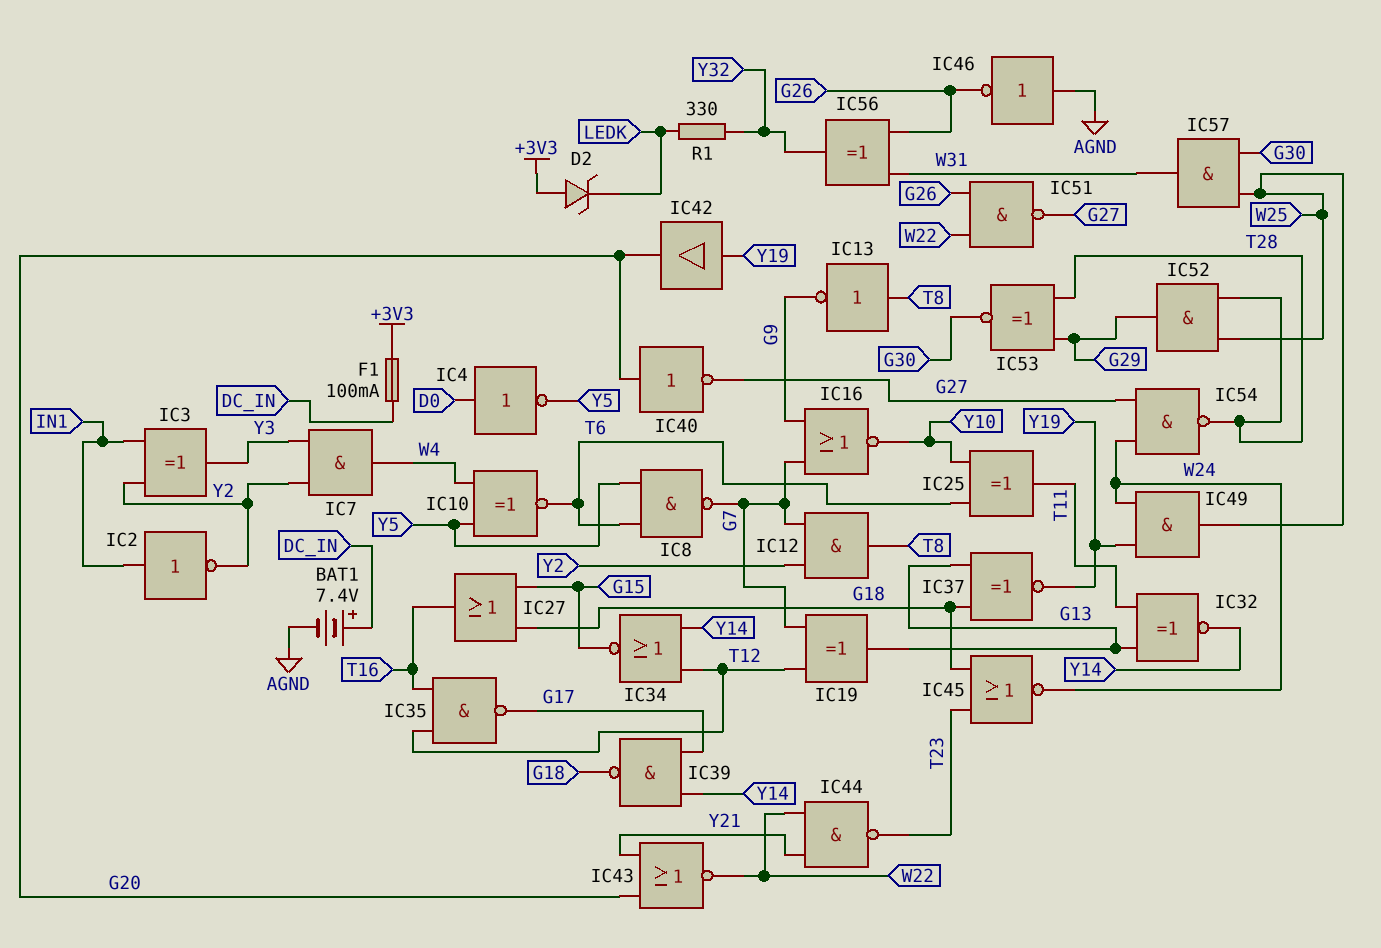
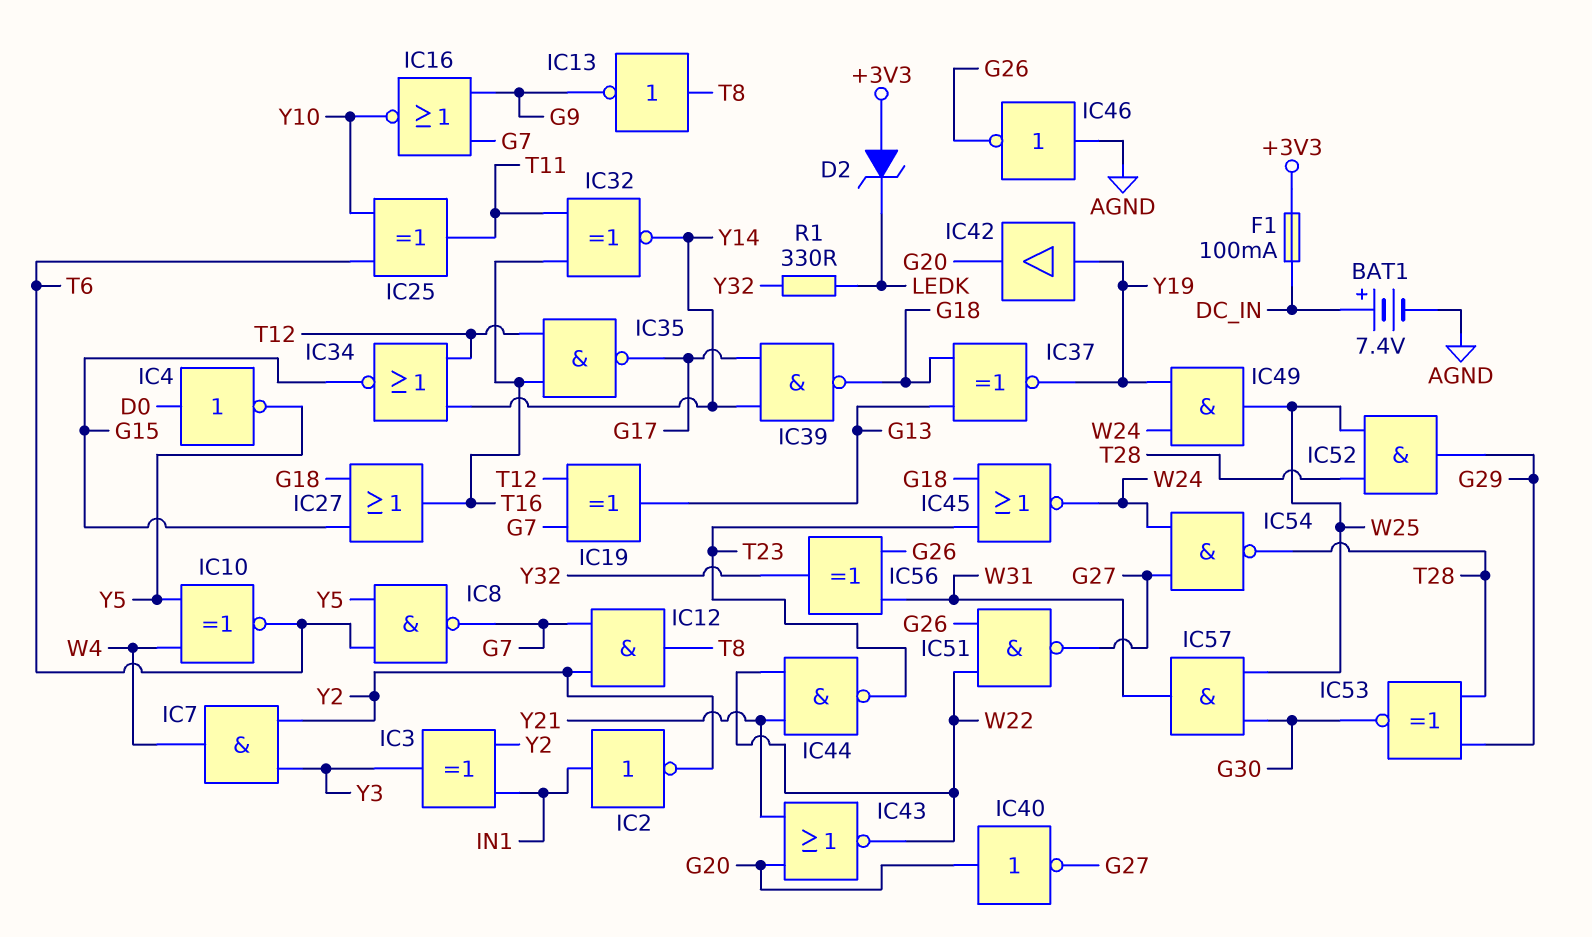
IC32: XNOR (in G13, in T11, out Y14) -> XNOR (in T11, in T16, out Y14)

